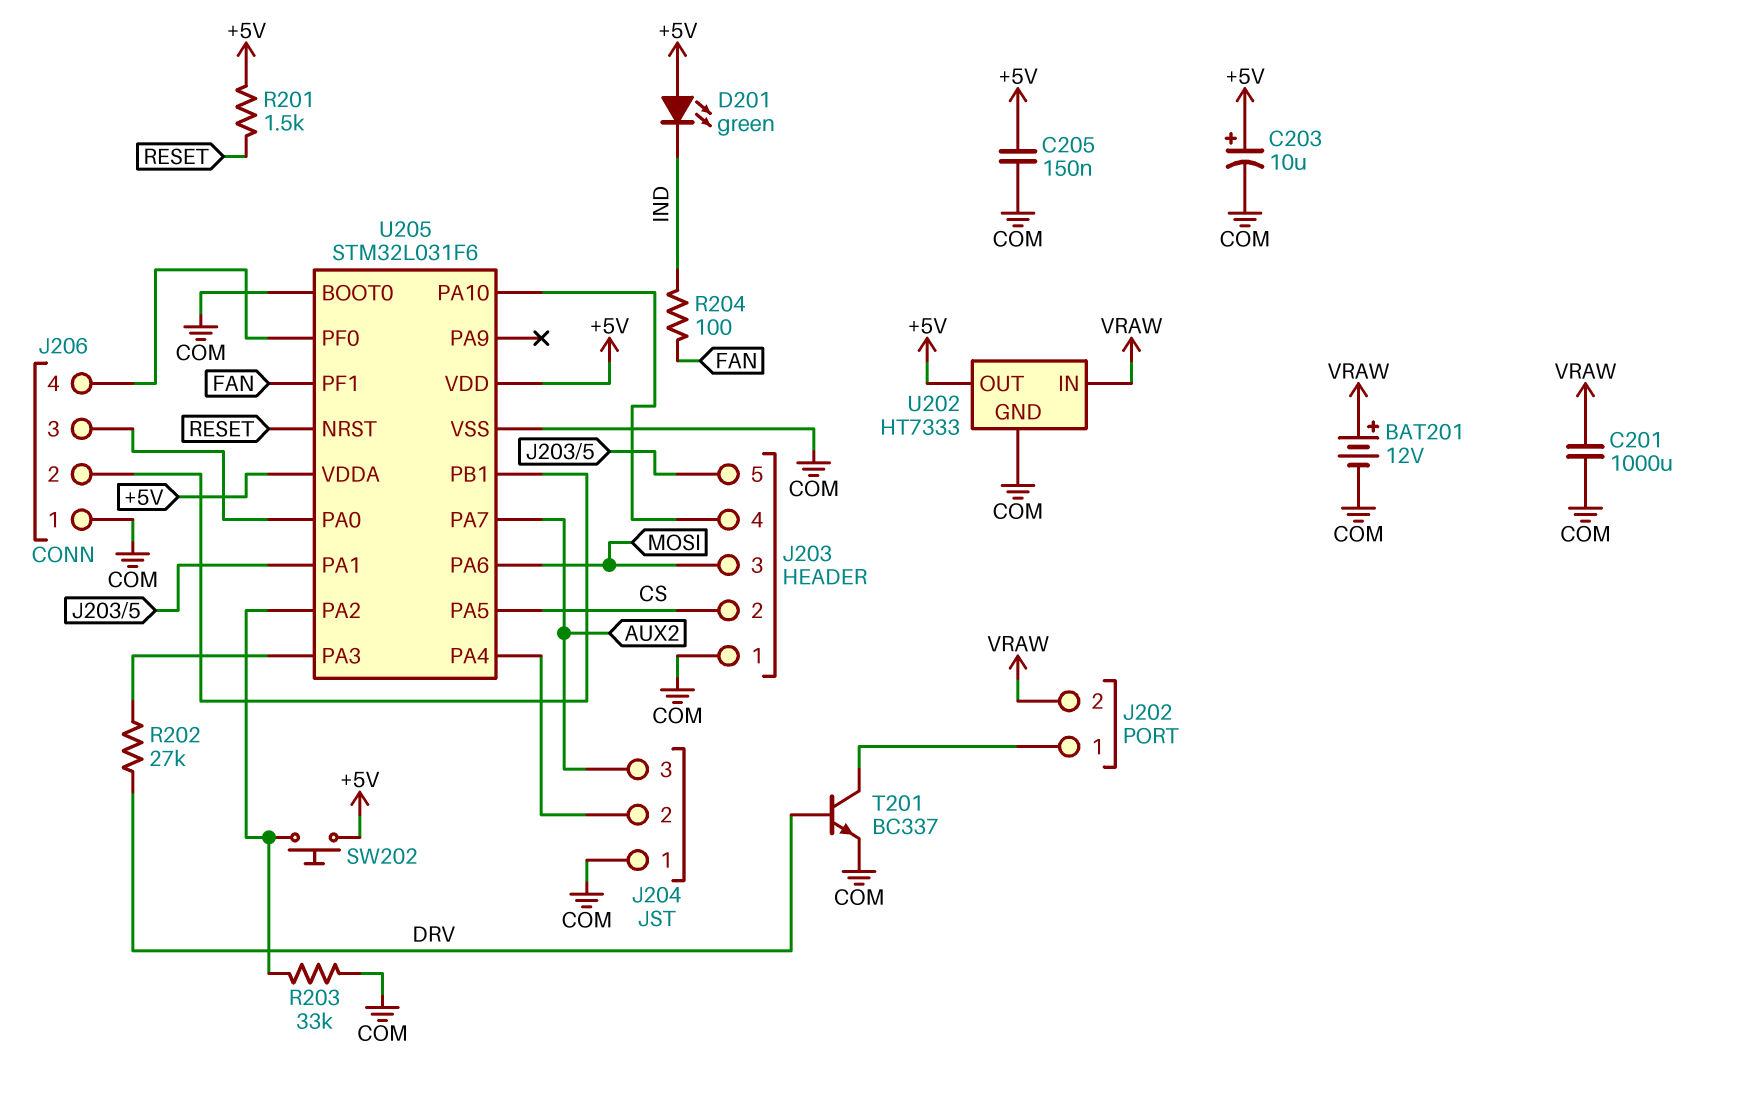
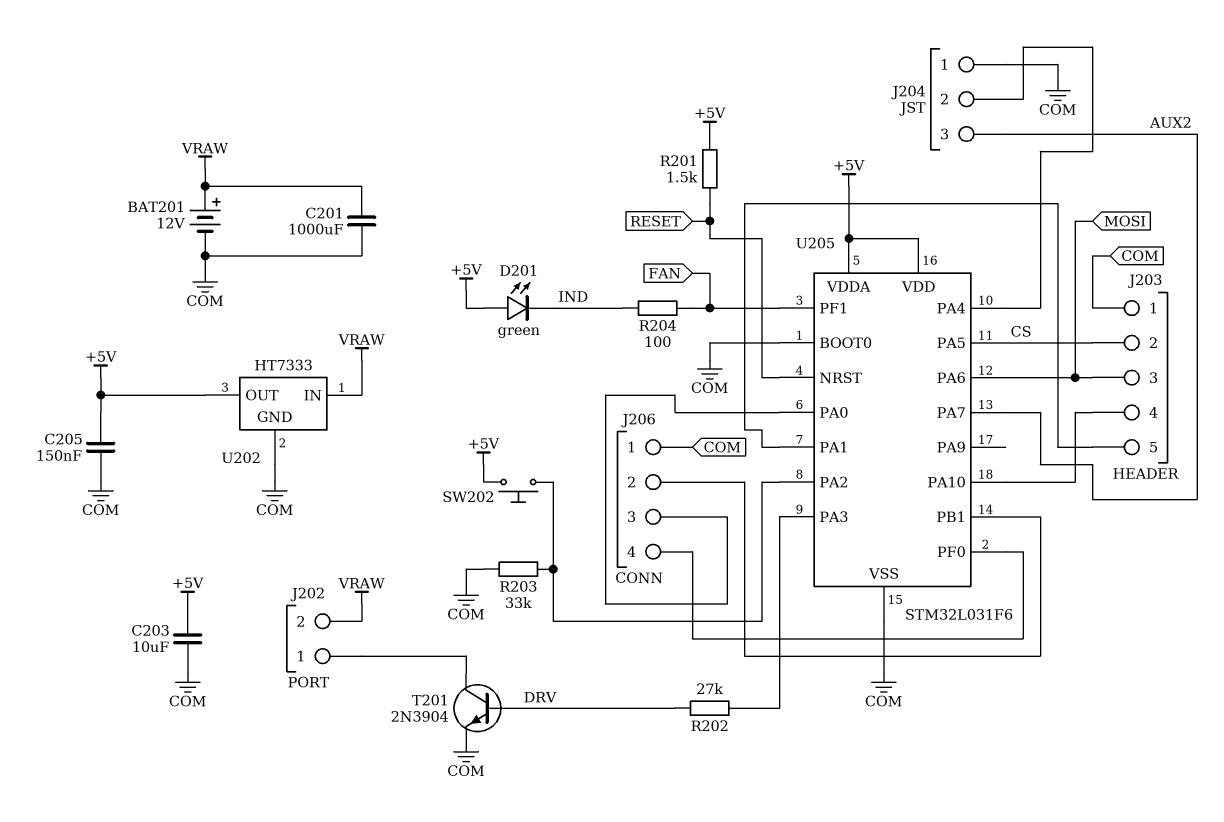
C203: 10uF (plus +5V, minus COM) -> 10uF (+5V, COM)
T201: NPN BC337 (B DRV, C J202/1, E COM) -> NPN 2N3904 (B DRV, C J202/1, E COM)

